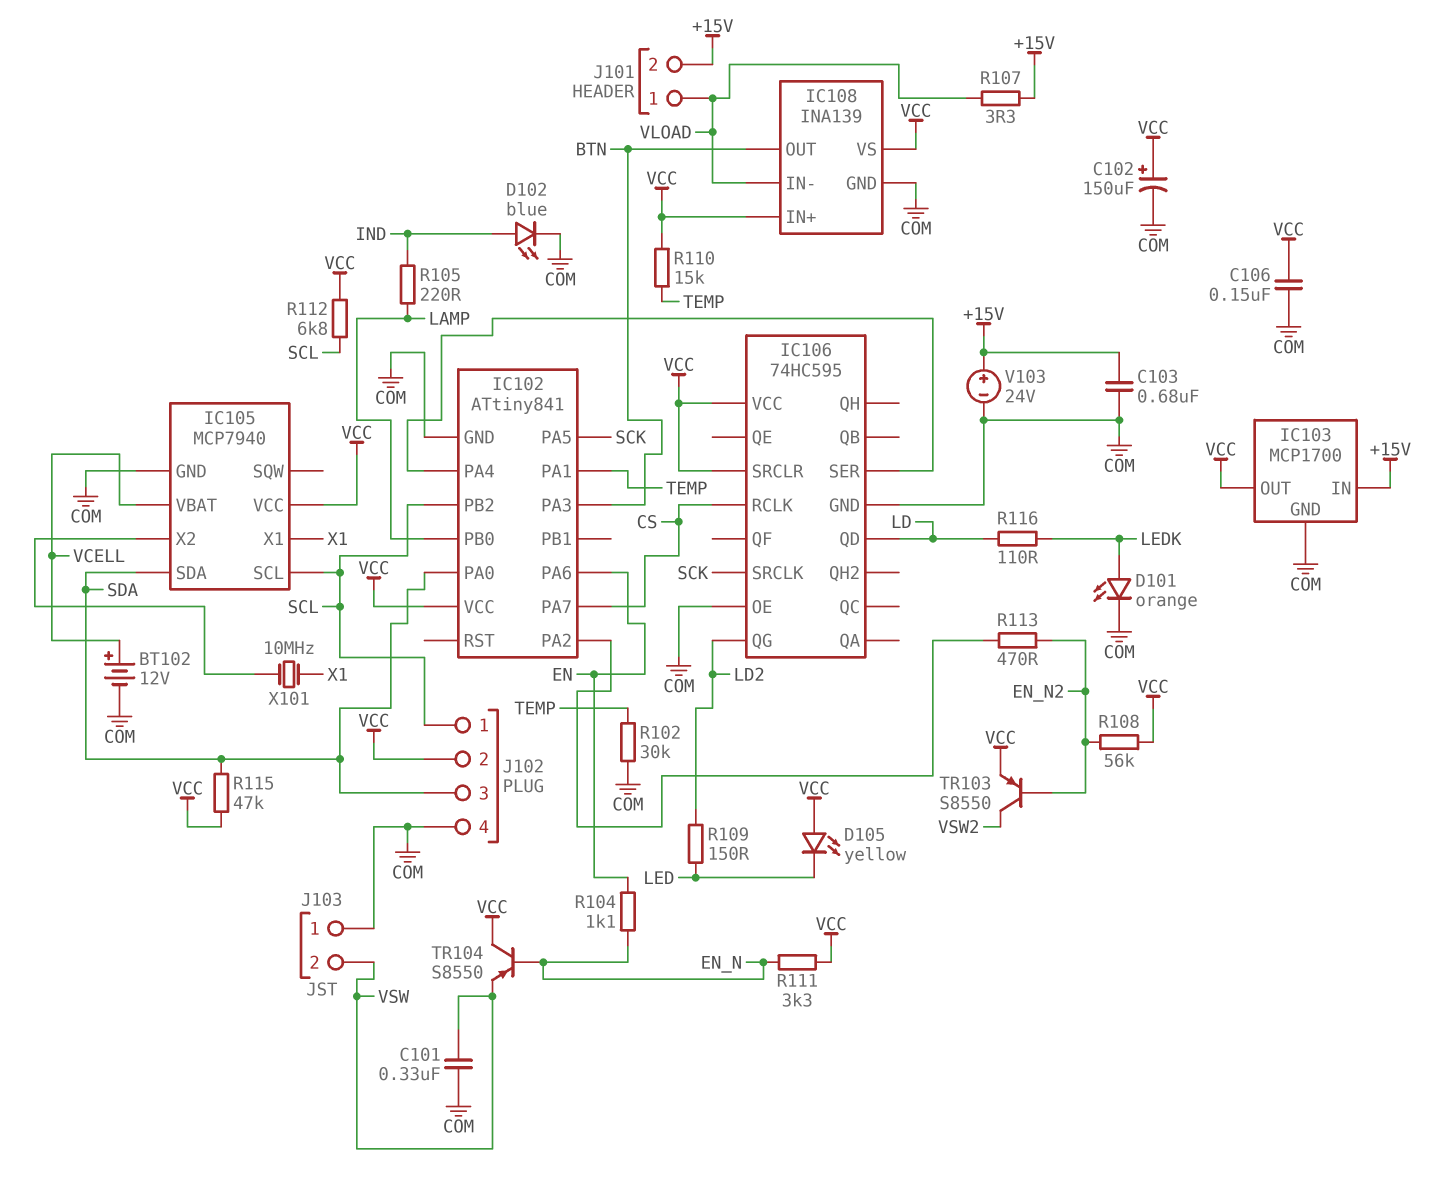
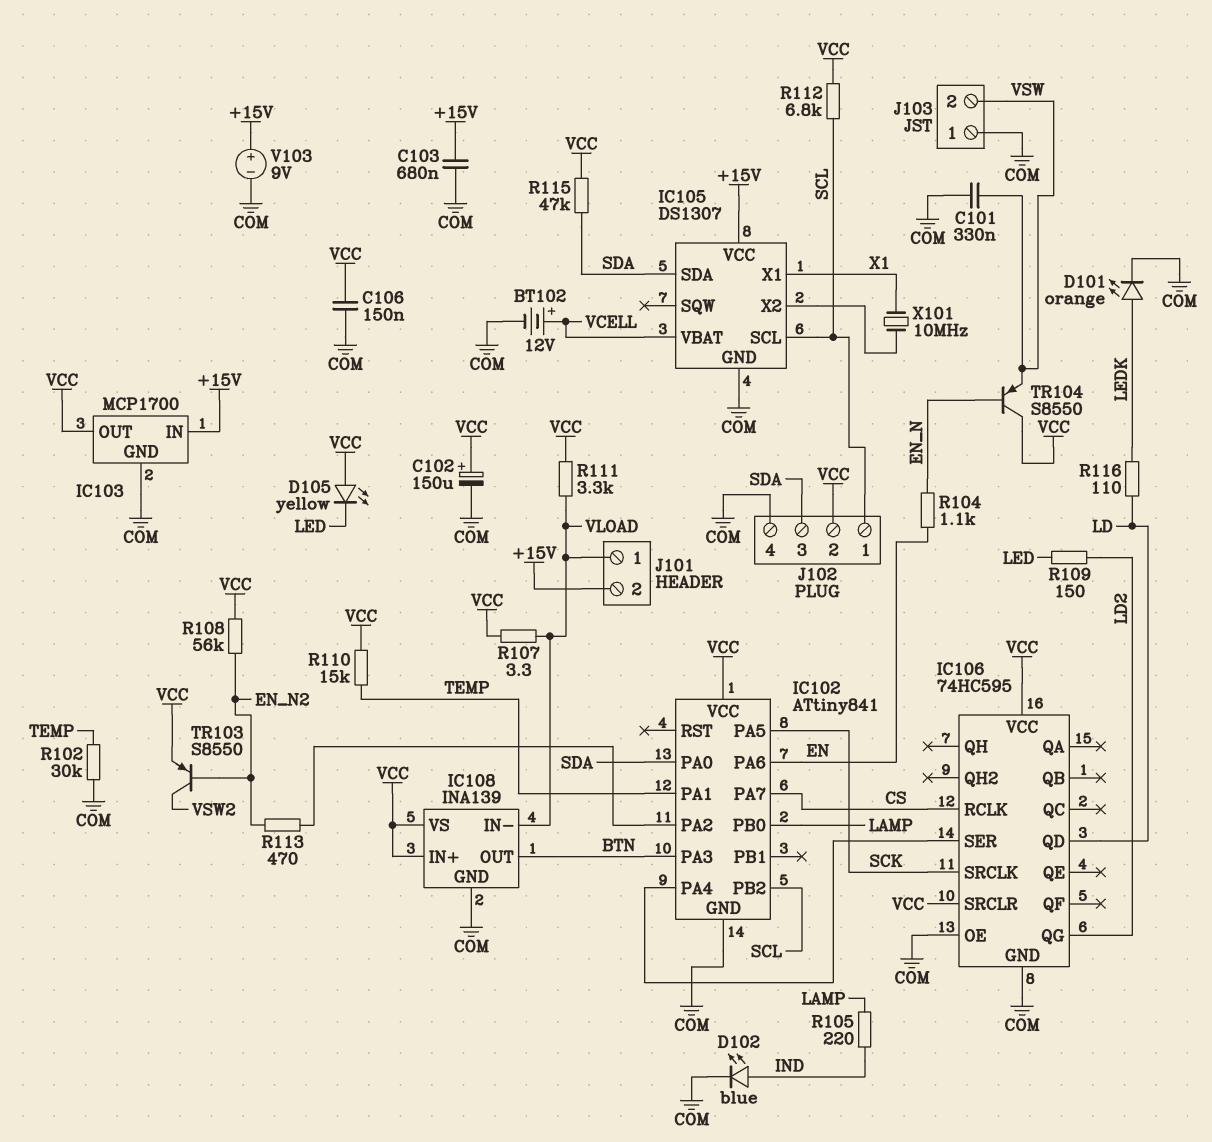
IC105: MCP7940 -> DS1307
IC105 pin VCC: VCC -> +15V
R107: 3.3 (+15V, VLOAD) -> 3.3 (VCC, VLOAD)
R111: 3.3k (EN_N, VCC) -> 3.3k (VCC, VLOAD)
V103: 24V (plus +15V, minus COM) -> 9V (plus +15V, minus COM)

